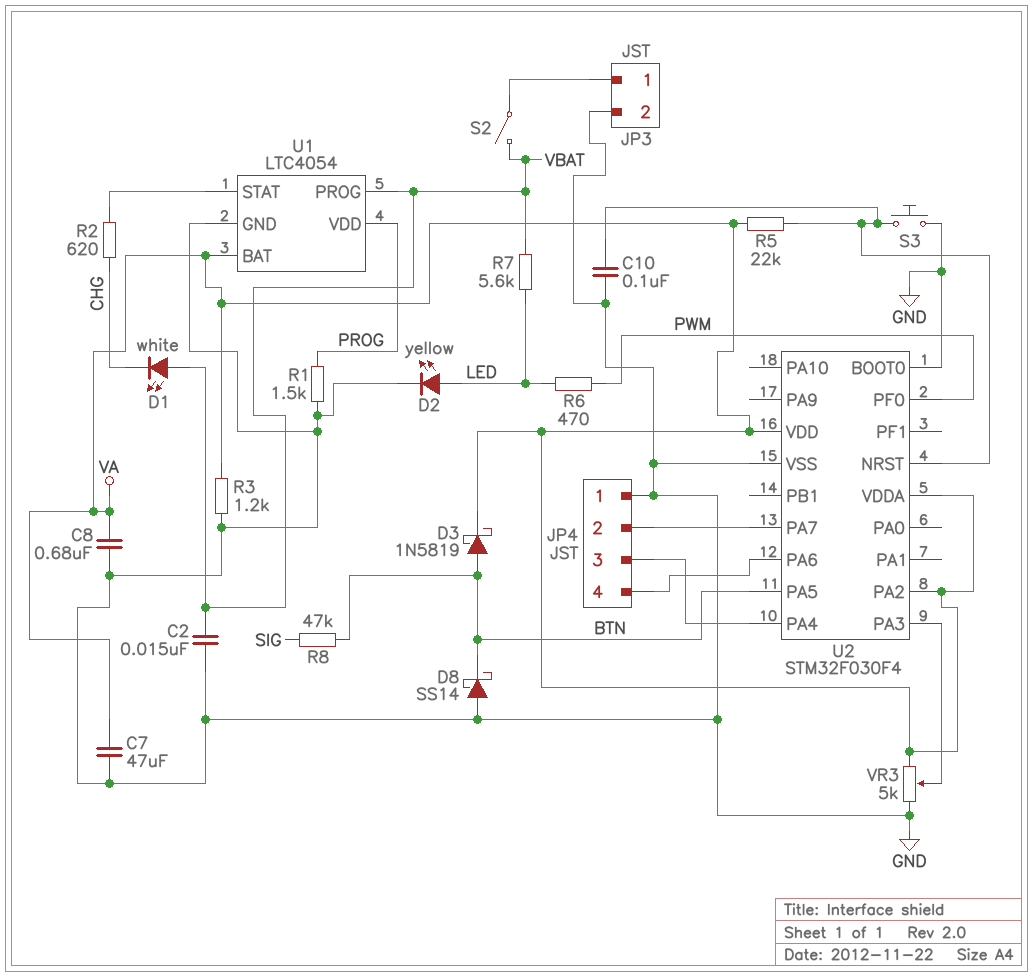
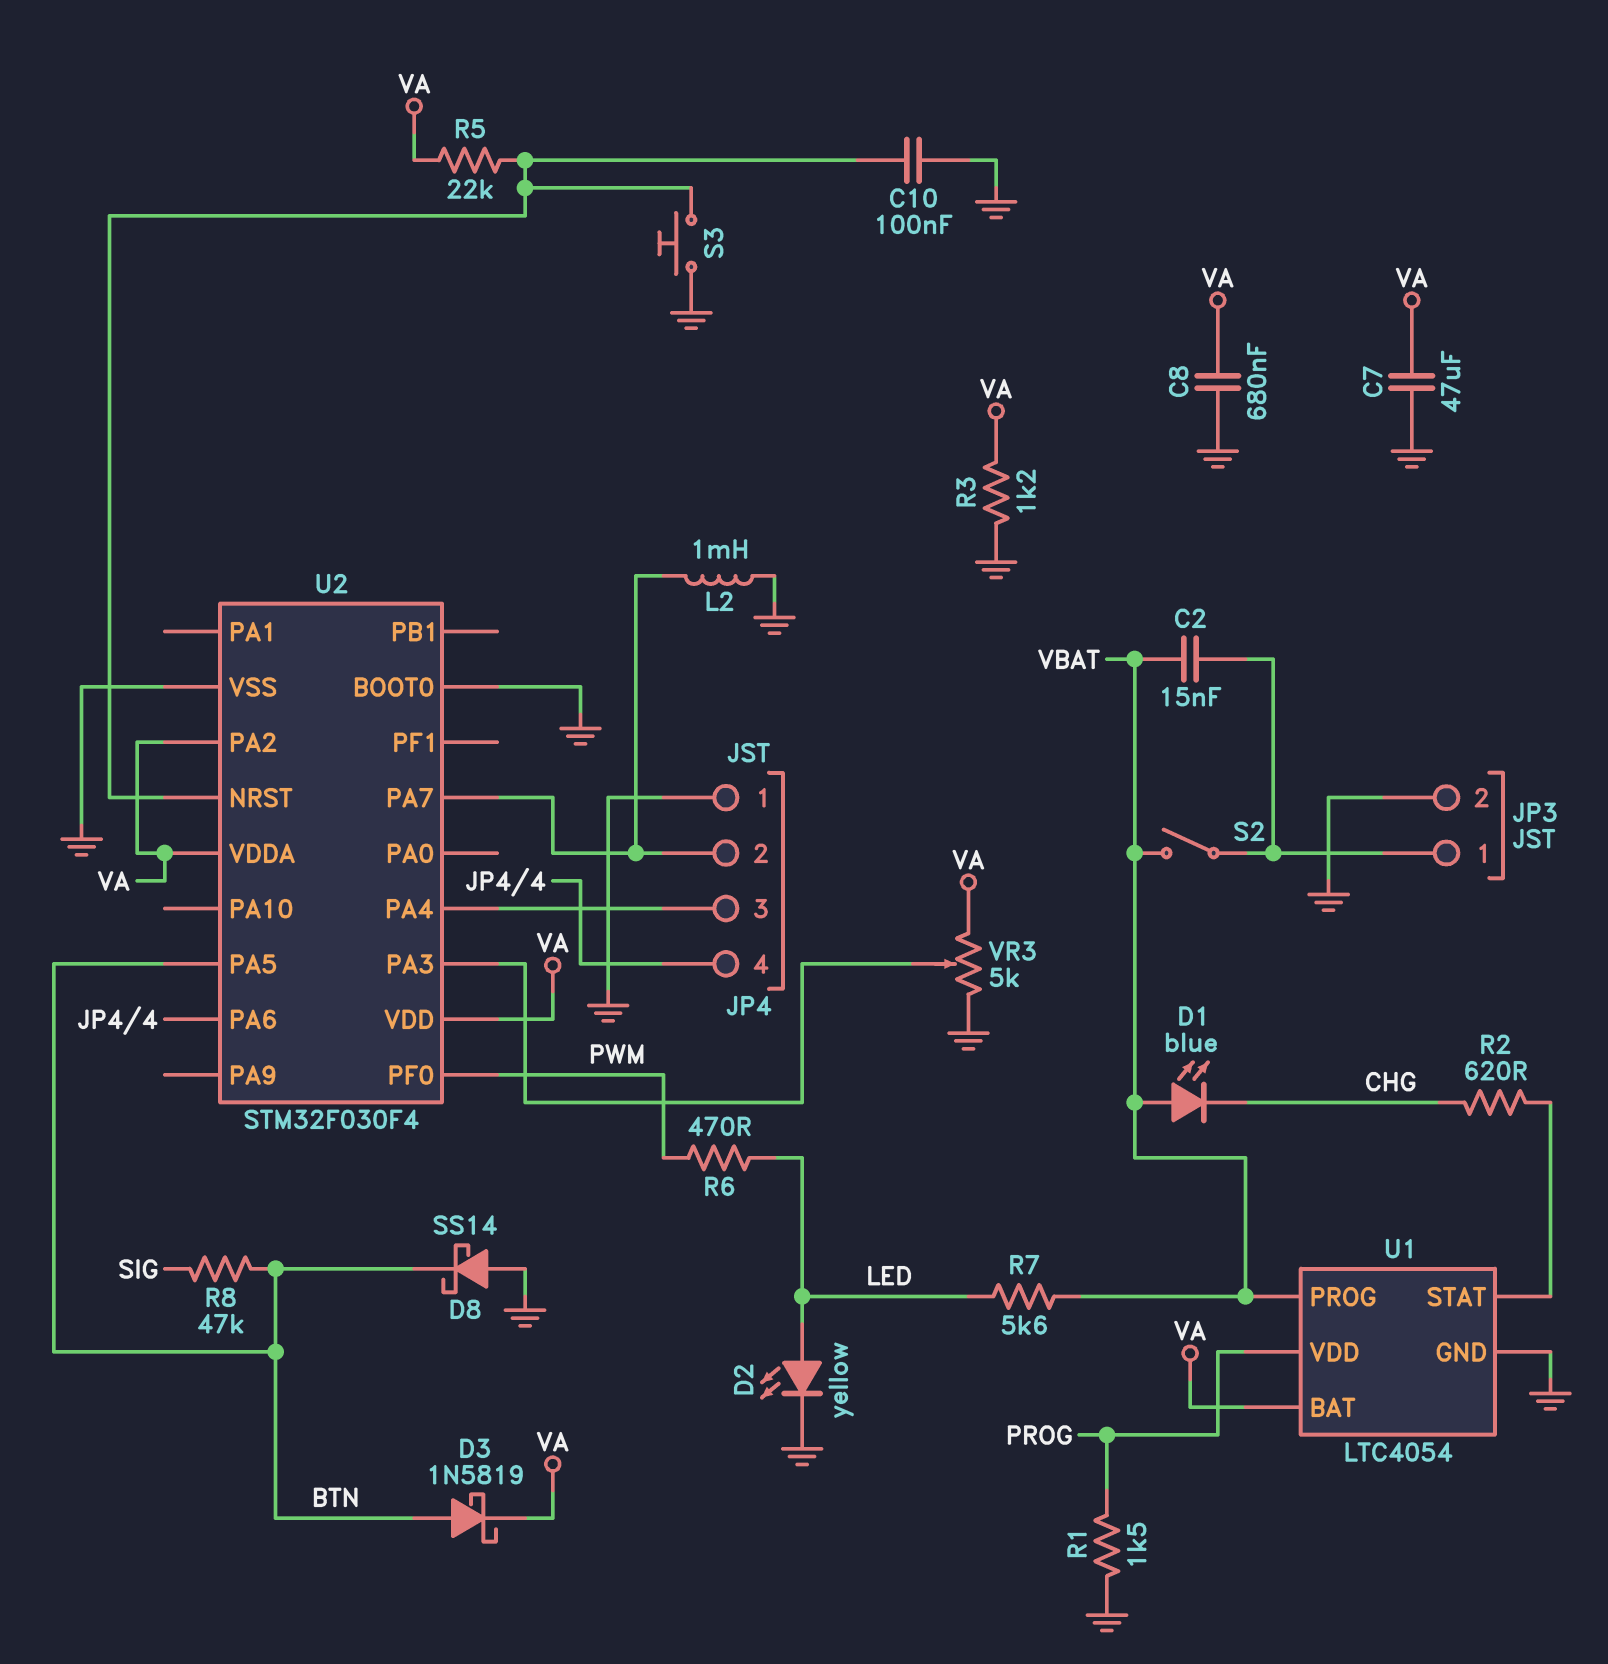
C2: 15nF (GND, VBAT) -> 15nF (JP3/1, VBAT)
D1: LED white (A VBAT, K CHG) -> LED blue (A VBAT, K CHG)
L2: none -> 1mH (GND, JP4/2)

